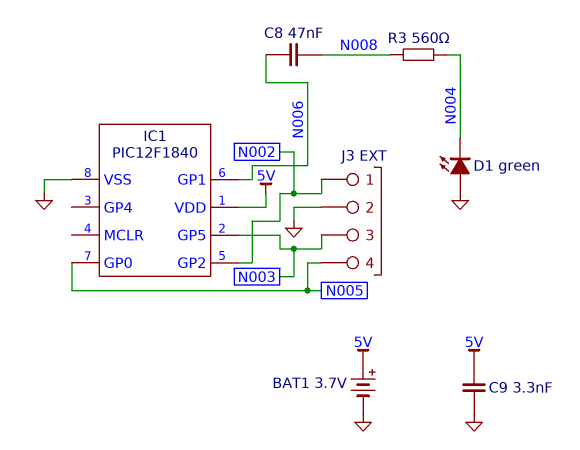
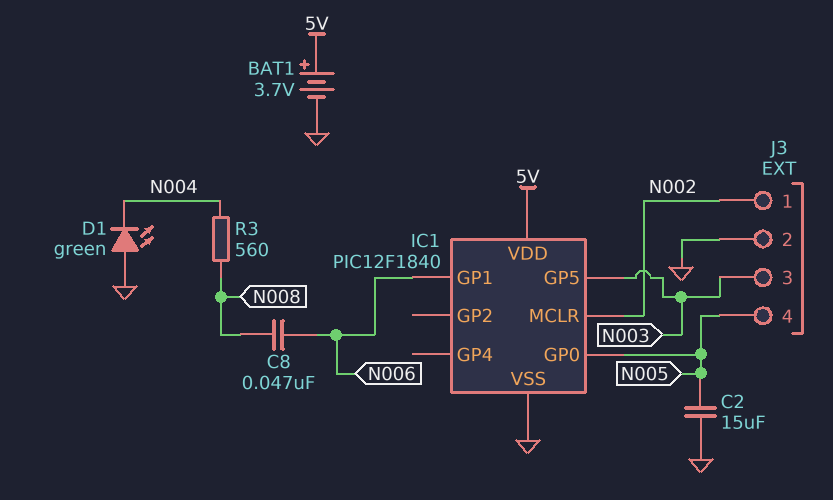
C2: none -> 15uF (GND, N005)
C9: 3.3nF (5V, GND) -> none
IC1 pin GP2: N002 -> none
IC1 pin MCLR: none -> N002

